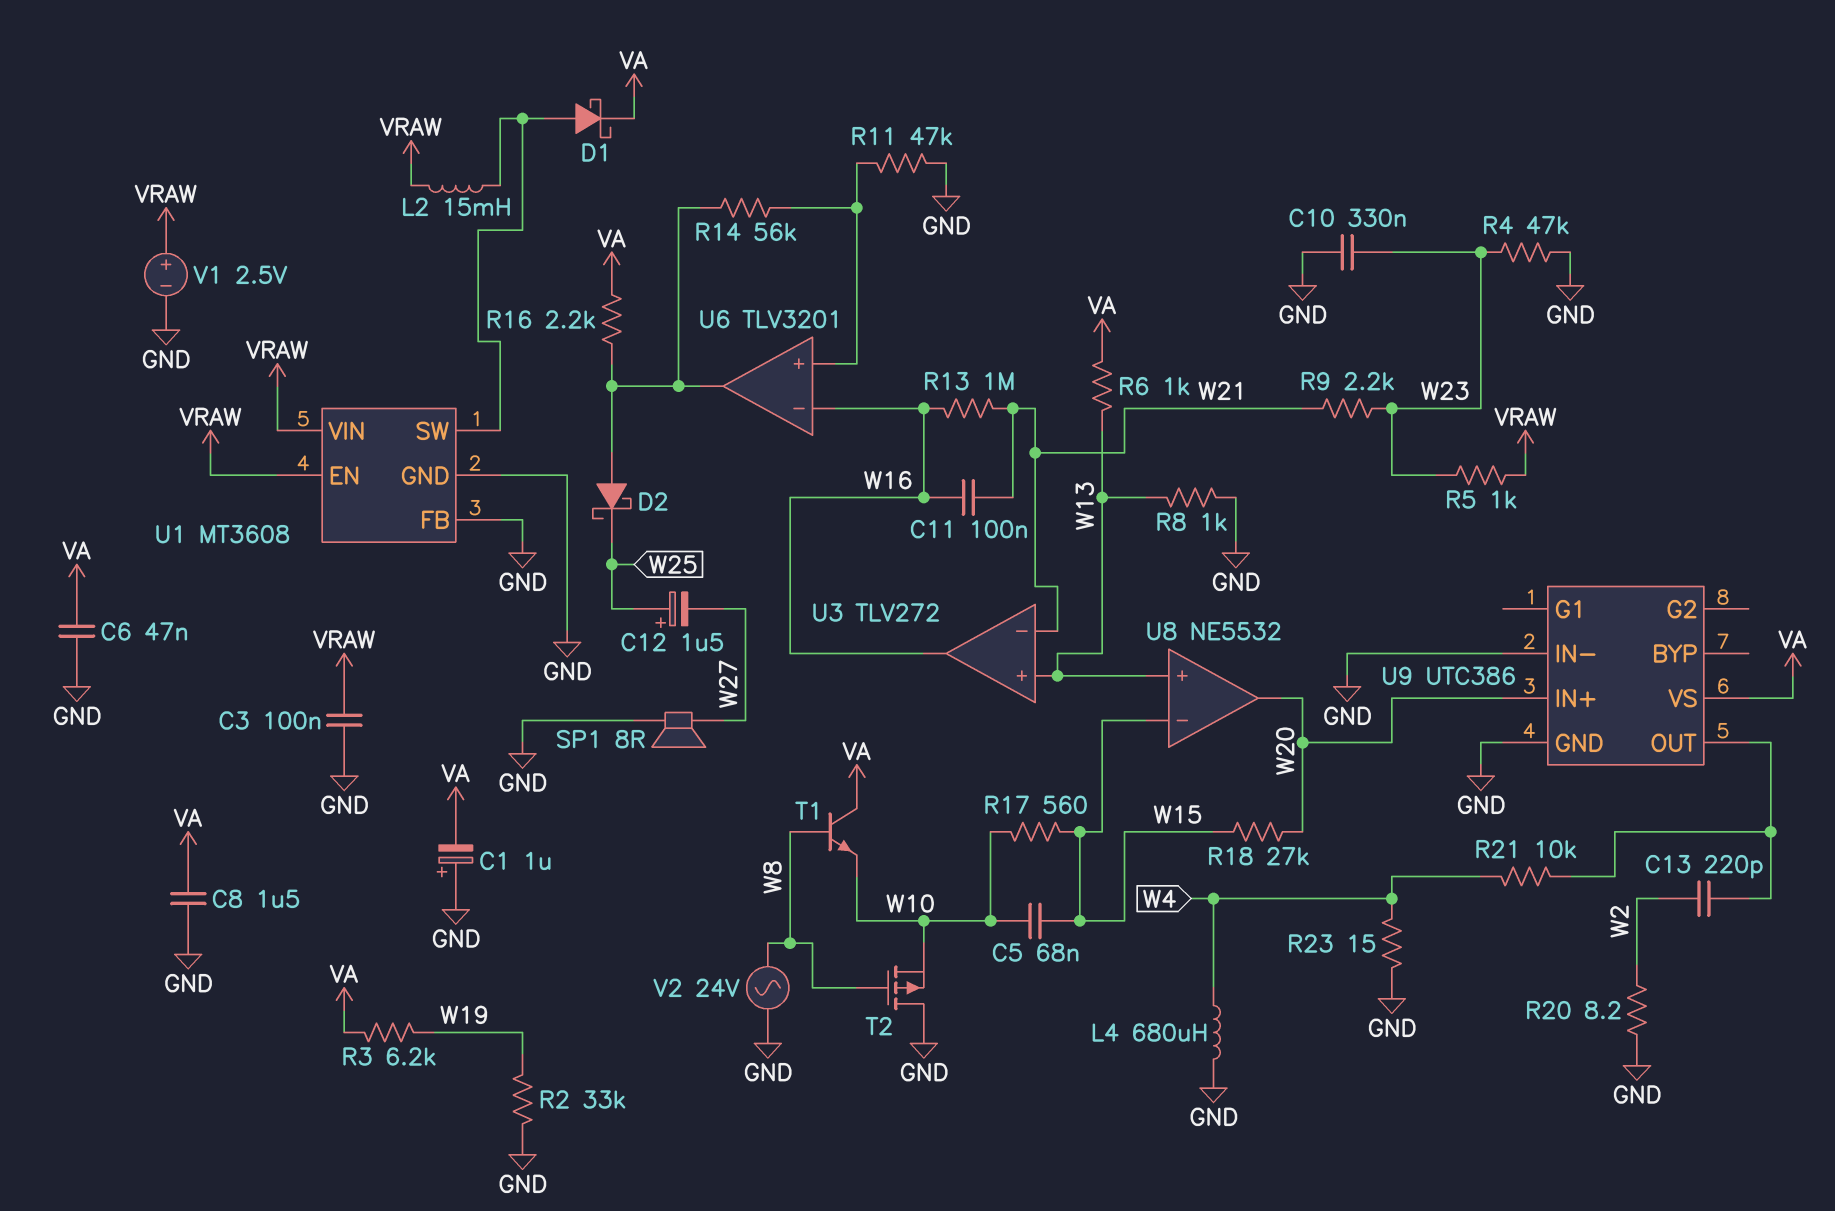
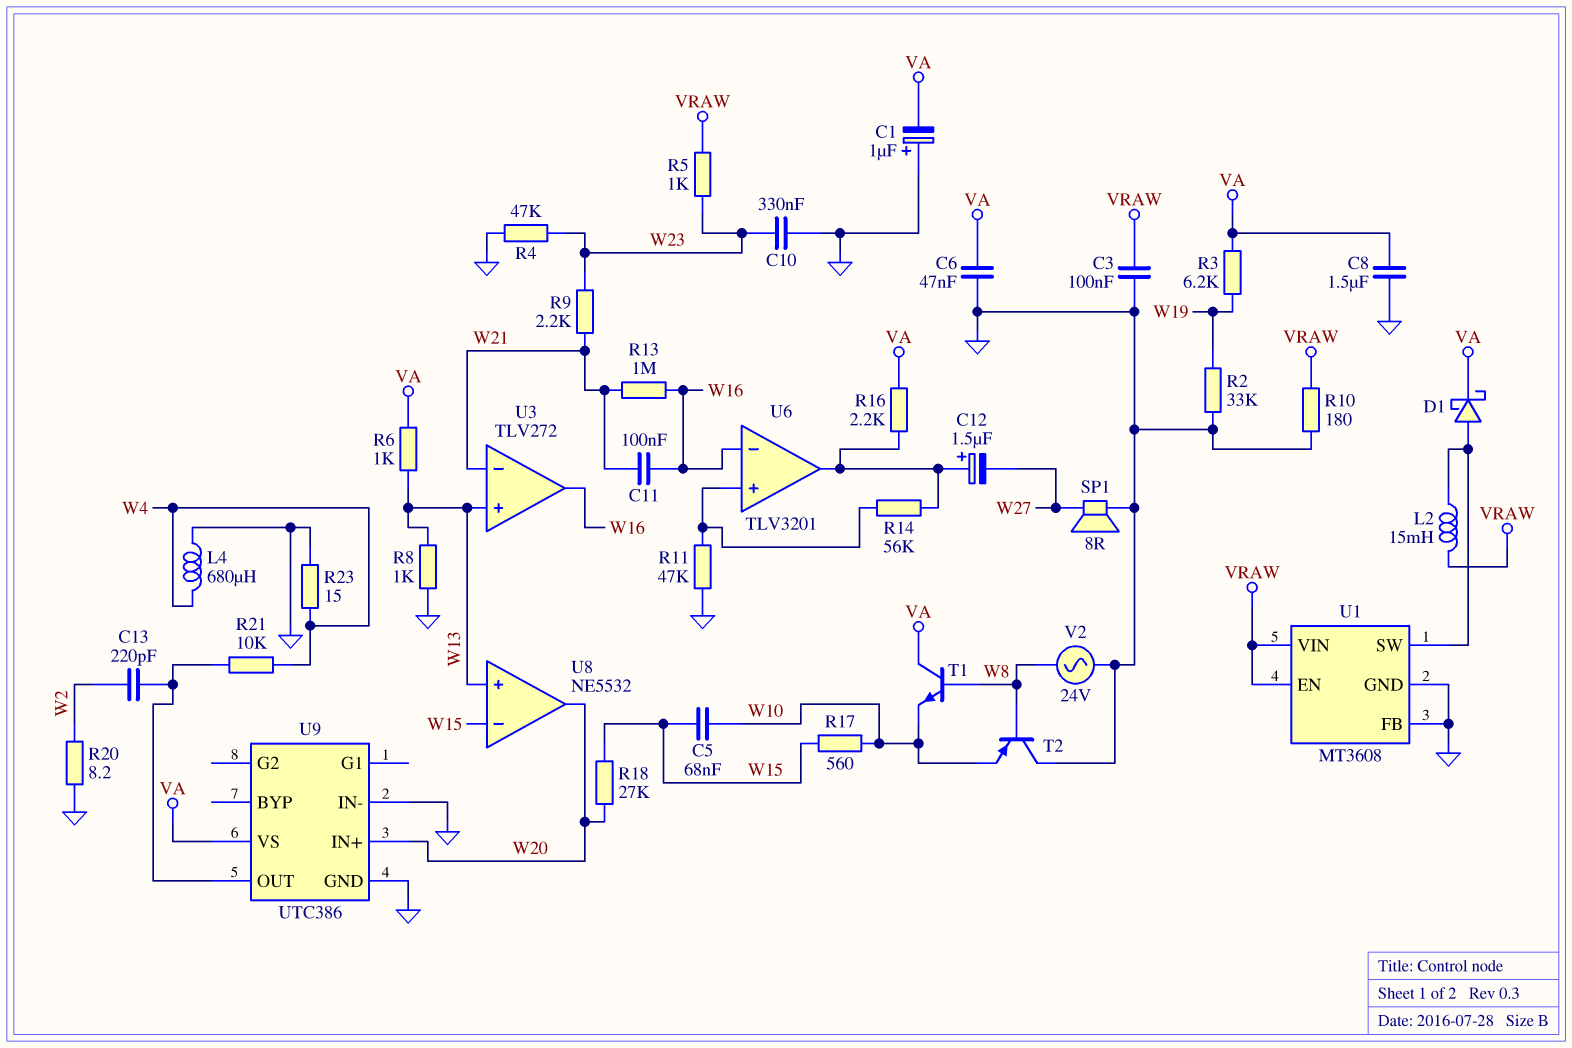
C12: 1.5uF (plus W25, minus W27) -> 1.5uF (plus U6/out, minus W27)
D2: schottky (A U6/out, K W25) -> none
R10: none -> 180 (GND, VRAW)
T2: PMOS (G W8, D GND, S W10) -> PNP (B W8, C GND, E W10)
V1: 2.5V (plus VRAW, minus GND) -> none

